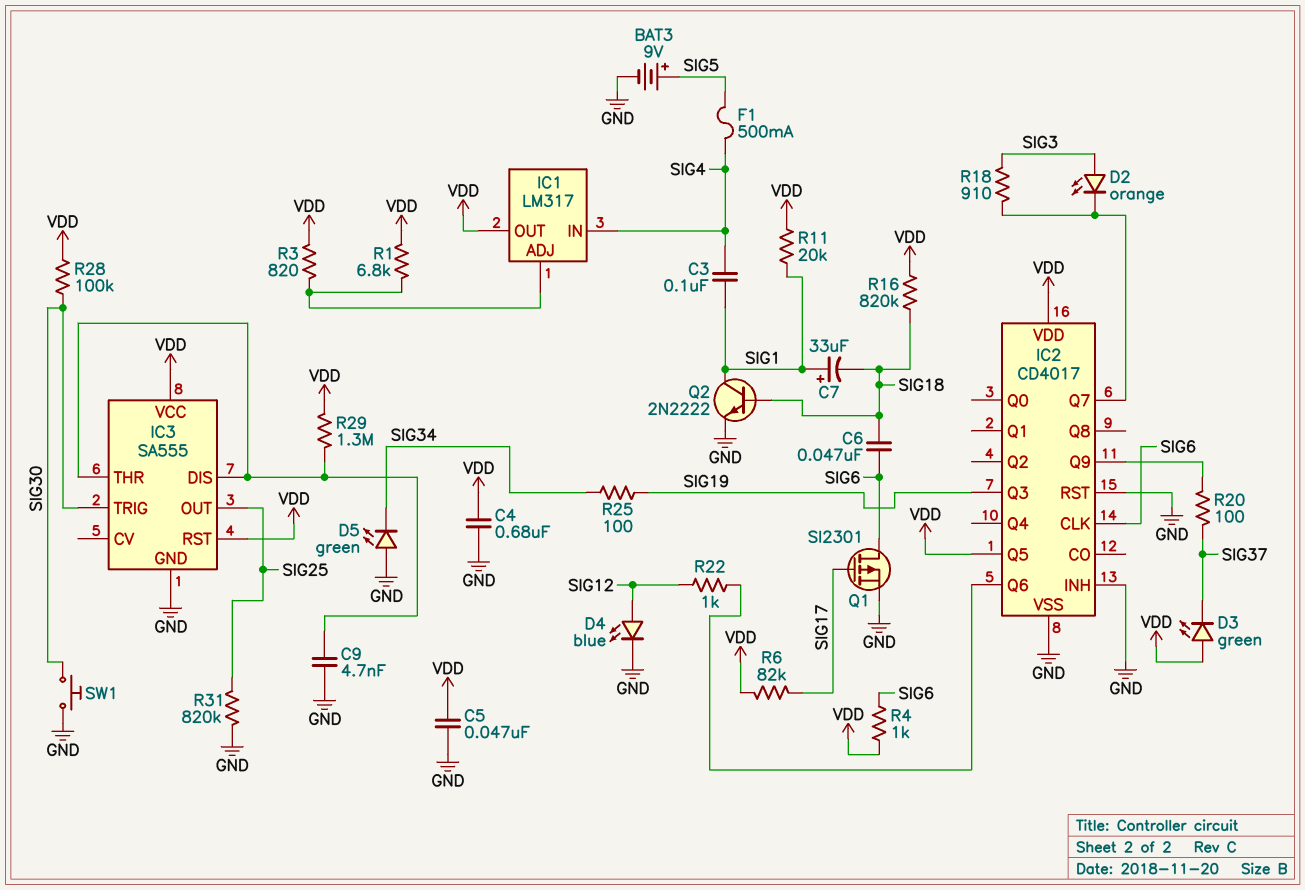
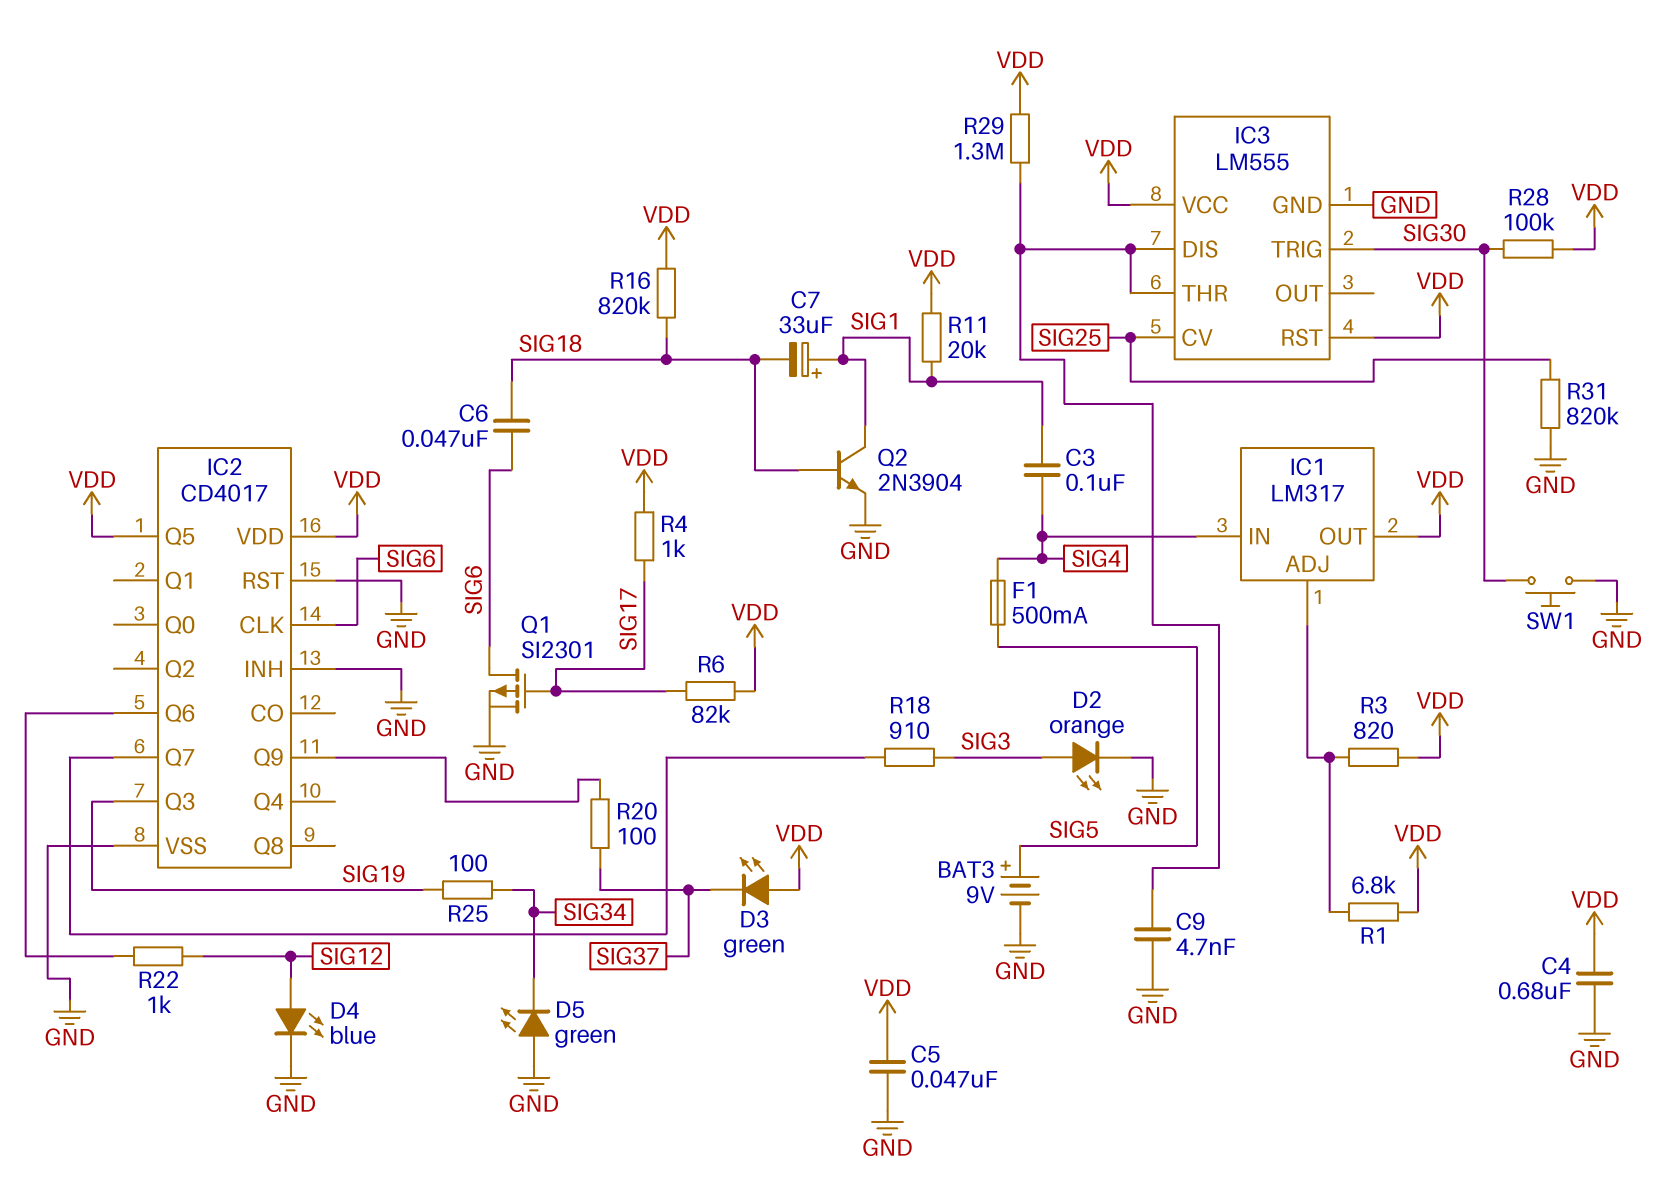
D2: LED orange (A SIG3, K IC2/Q7) -> LED orange (A SIG3, K GND)
IC3: SA555 -> LM555
IC3 pin CV: none -> SIG25
IC3 pin OUT: SIG25 -> none
Q2: NPN 2N2222 (B SIG18, C SIG1, E GND) -> NPN 2N3904 (B SIG18, C SIG1, E GND)
R4: 1k (SIG6, VDD) -> 1k (SIG17, VDD)

